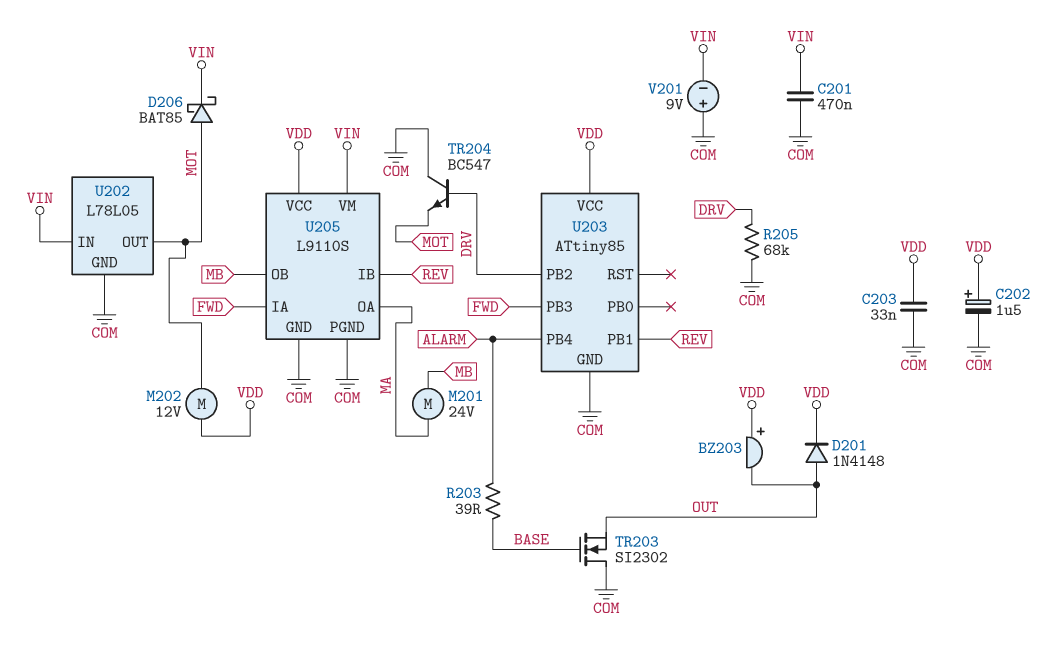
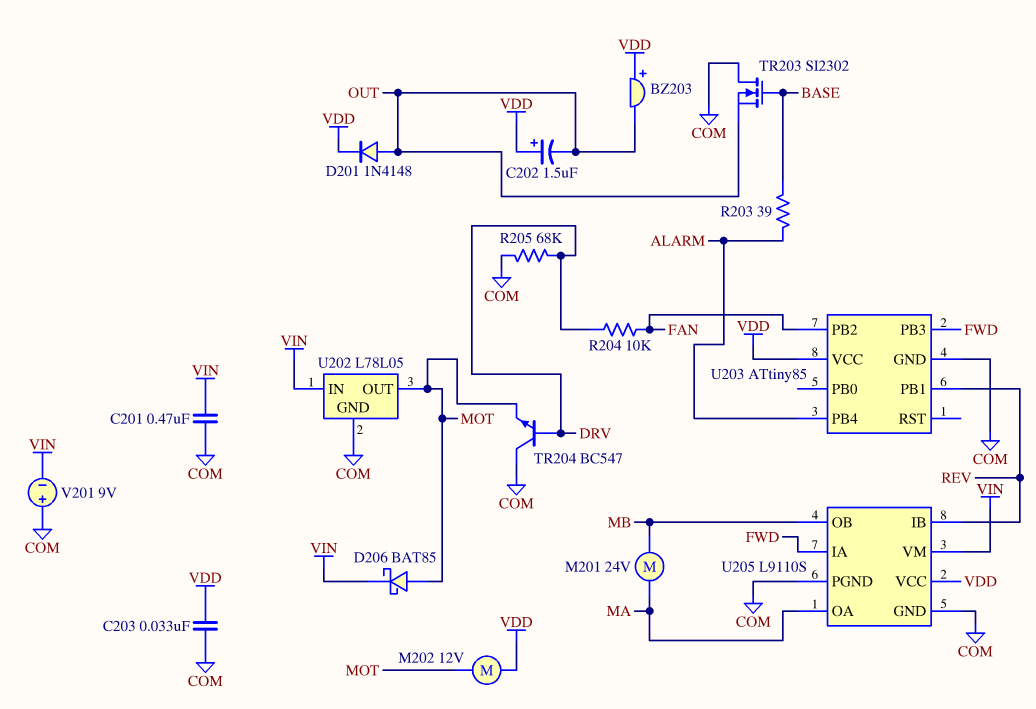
C202: 1.5uF (plus VDD, minus COM) -> 1.5uF (plus VDD, minus OUT)
R204: none -> 10k (DRV, FAN)
U203 pin PB2: DRV -> FAN

